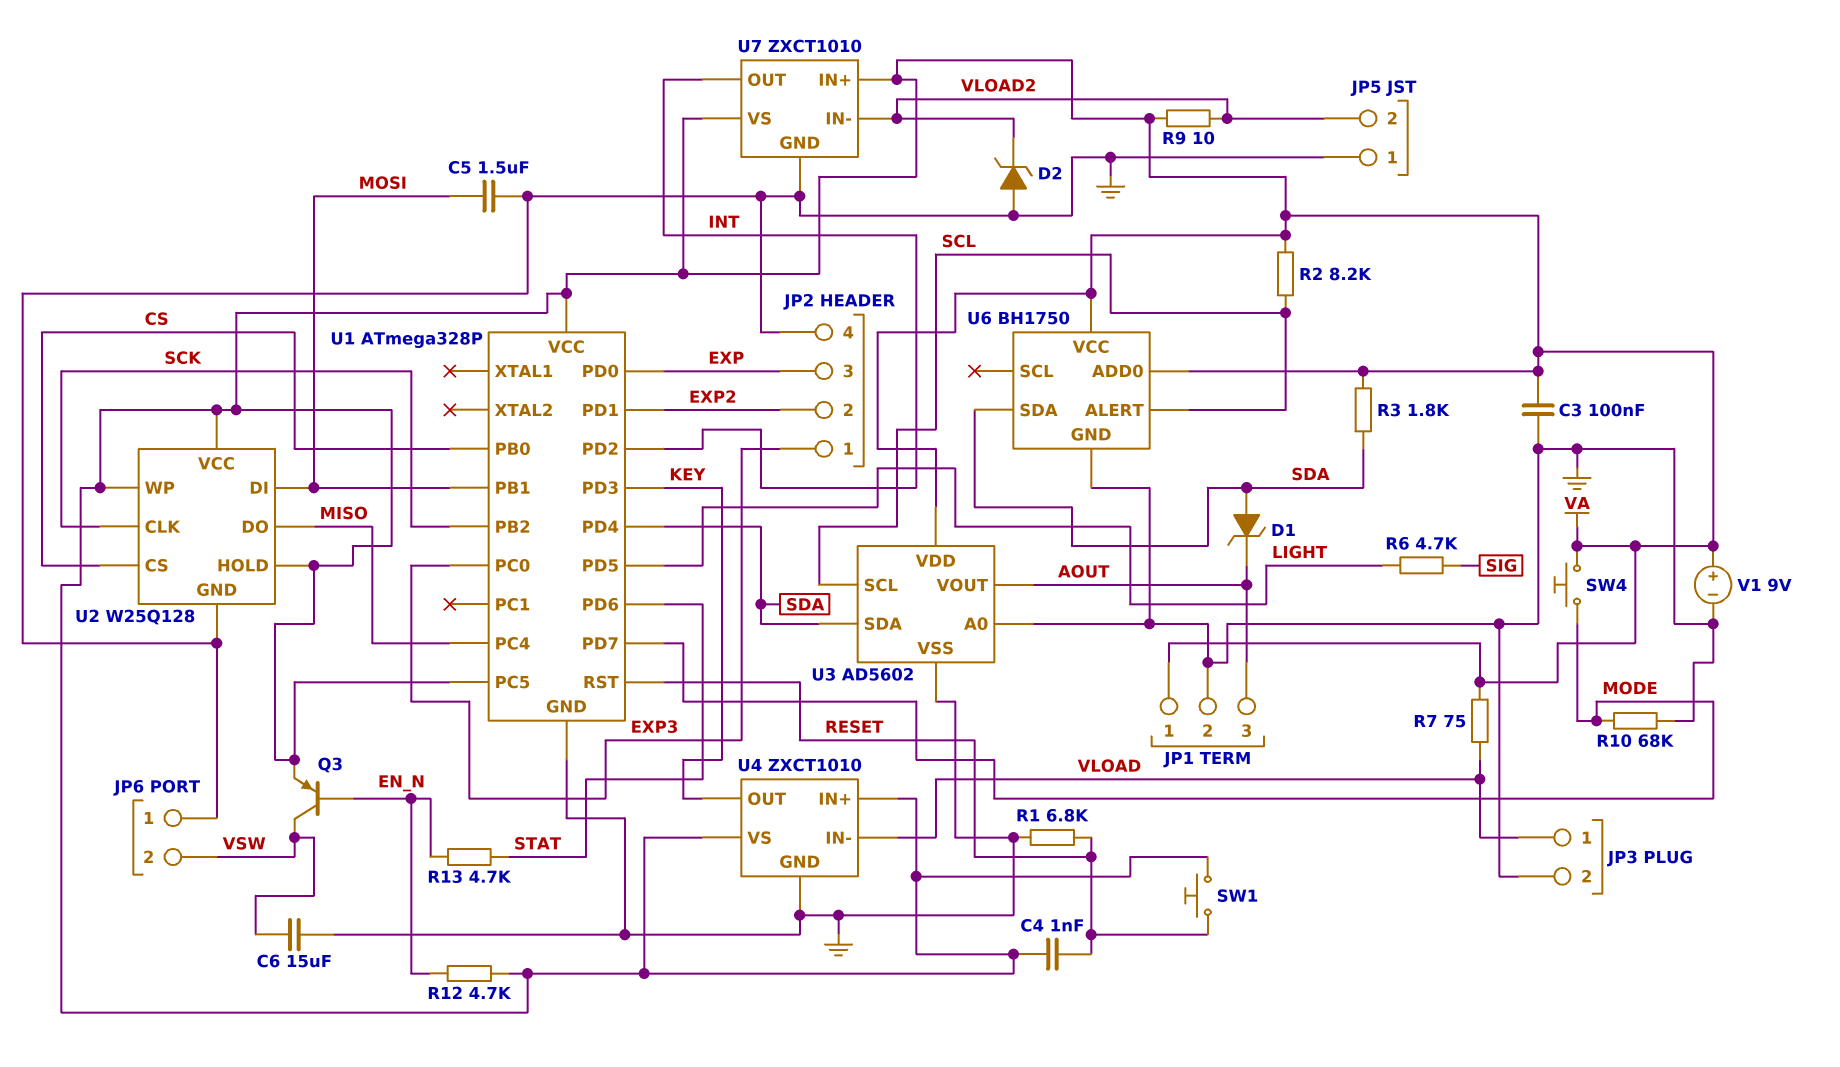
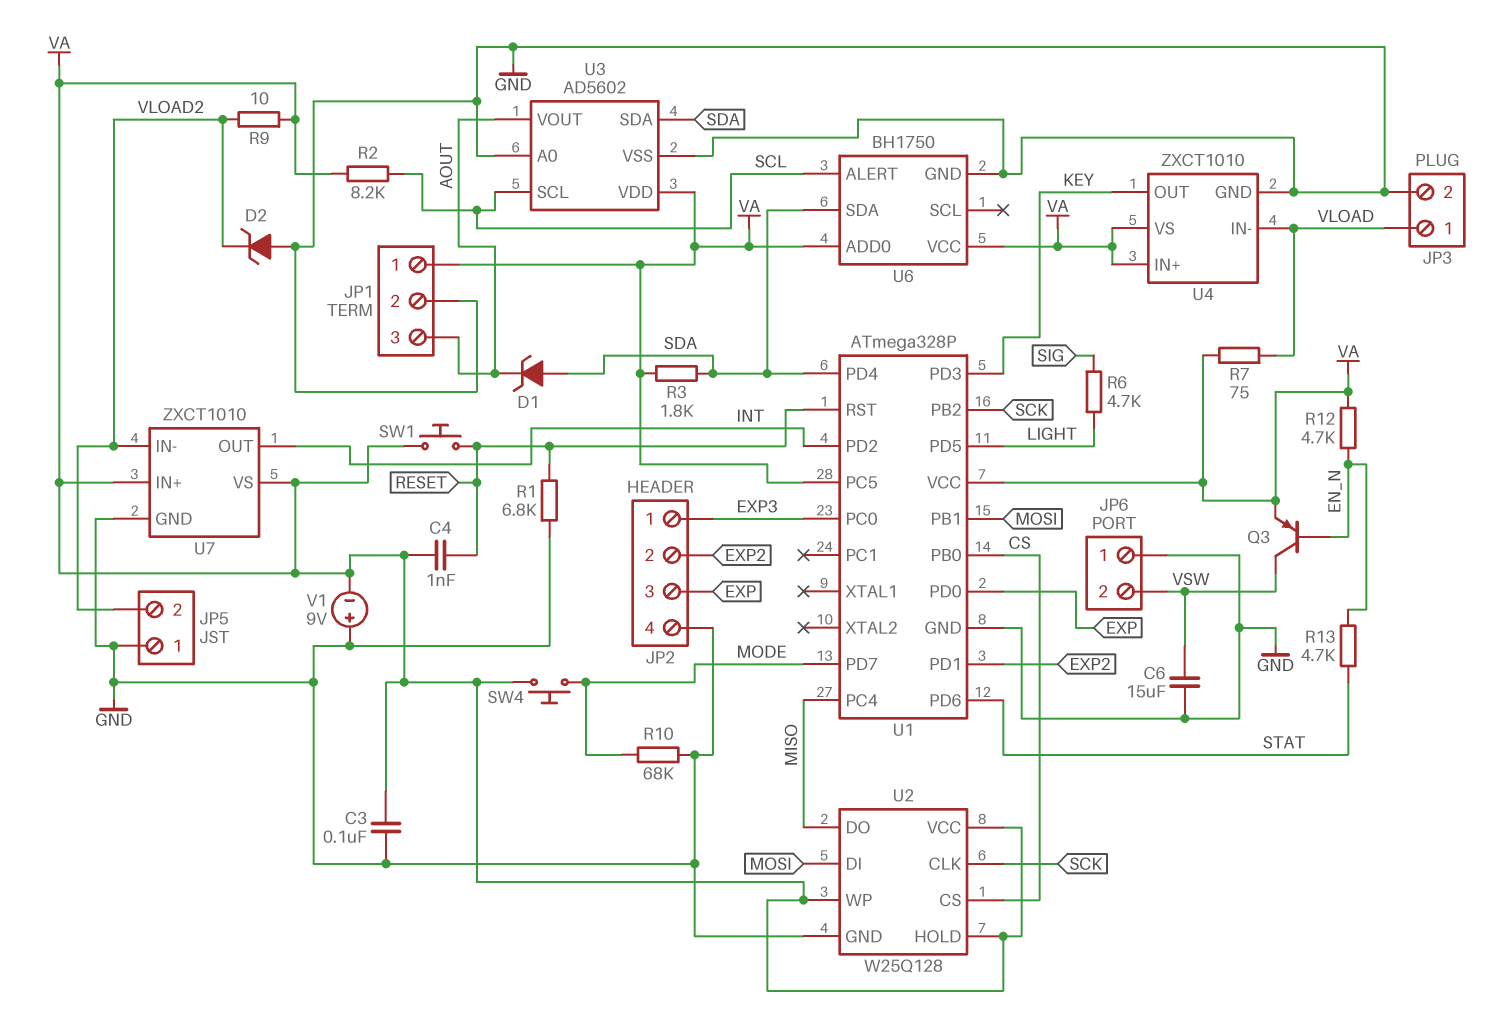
C5: 1.5uF (GND, MOSI) -> none
V1: 9V (plus VA, minus GND) -> 9V (plus GND, minus VA)

